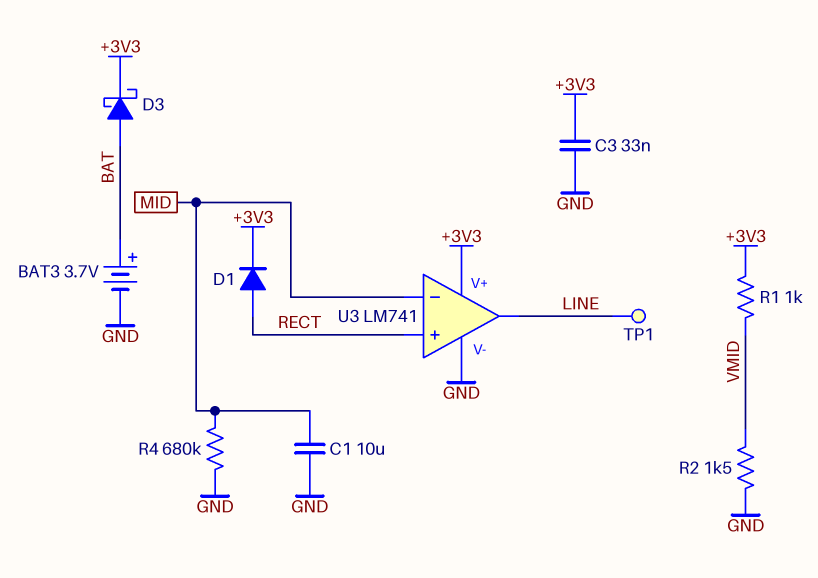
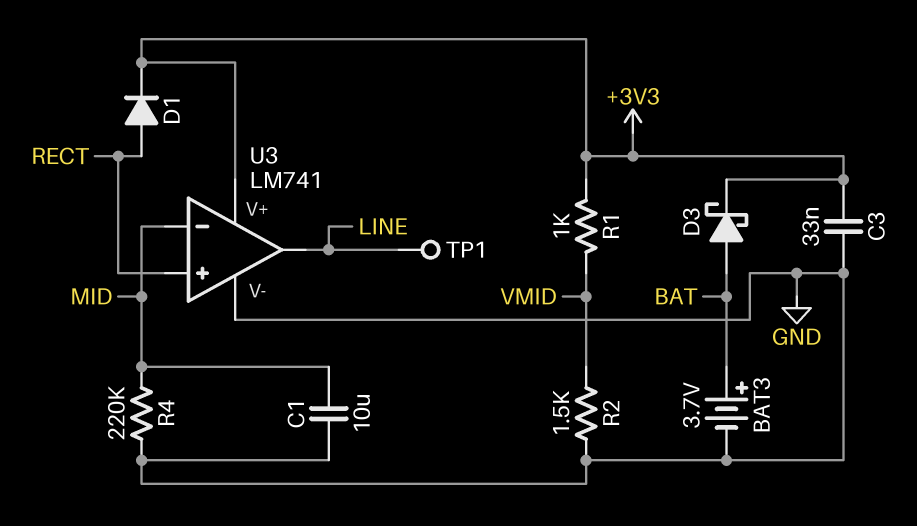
R4: 680k (GND, MID) -> 220k (GND, MID)

